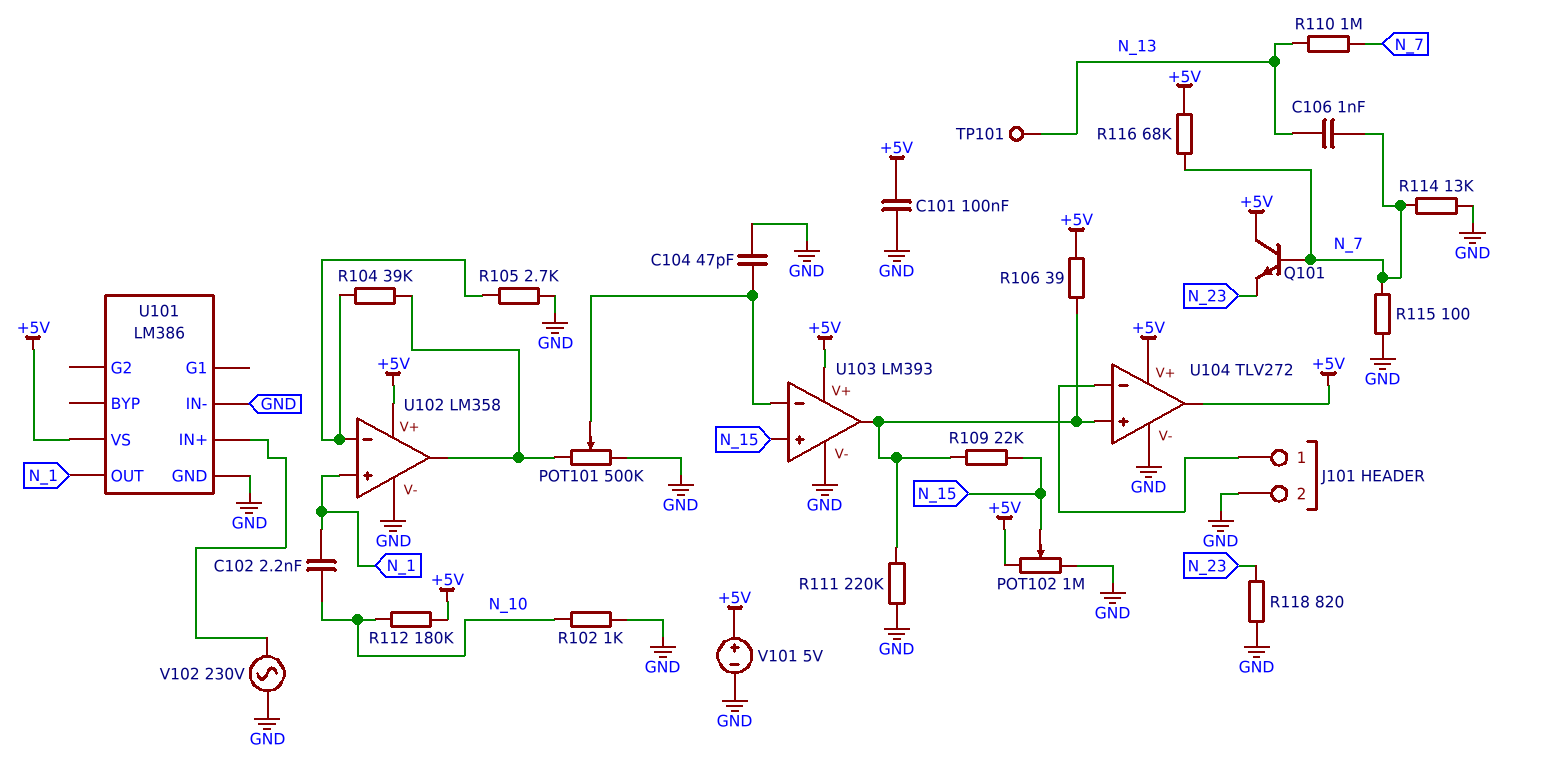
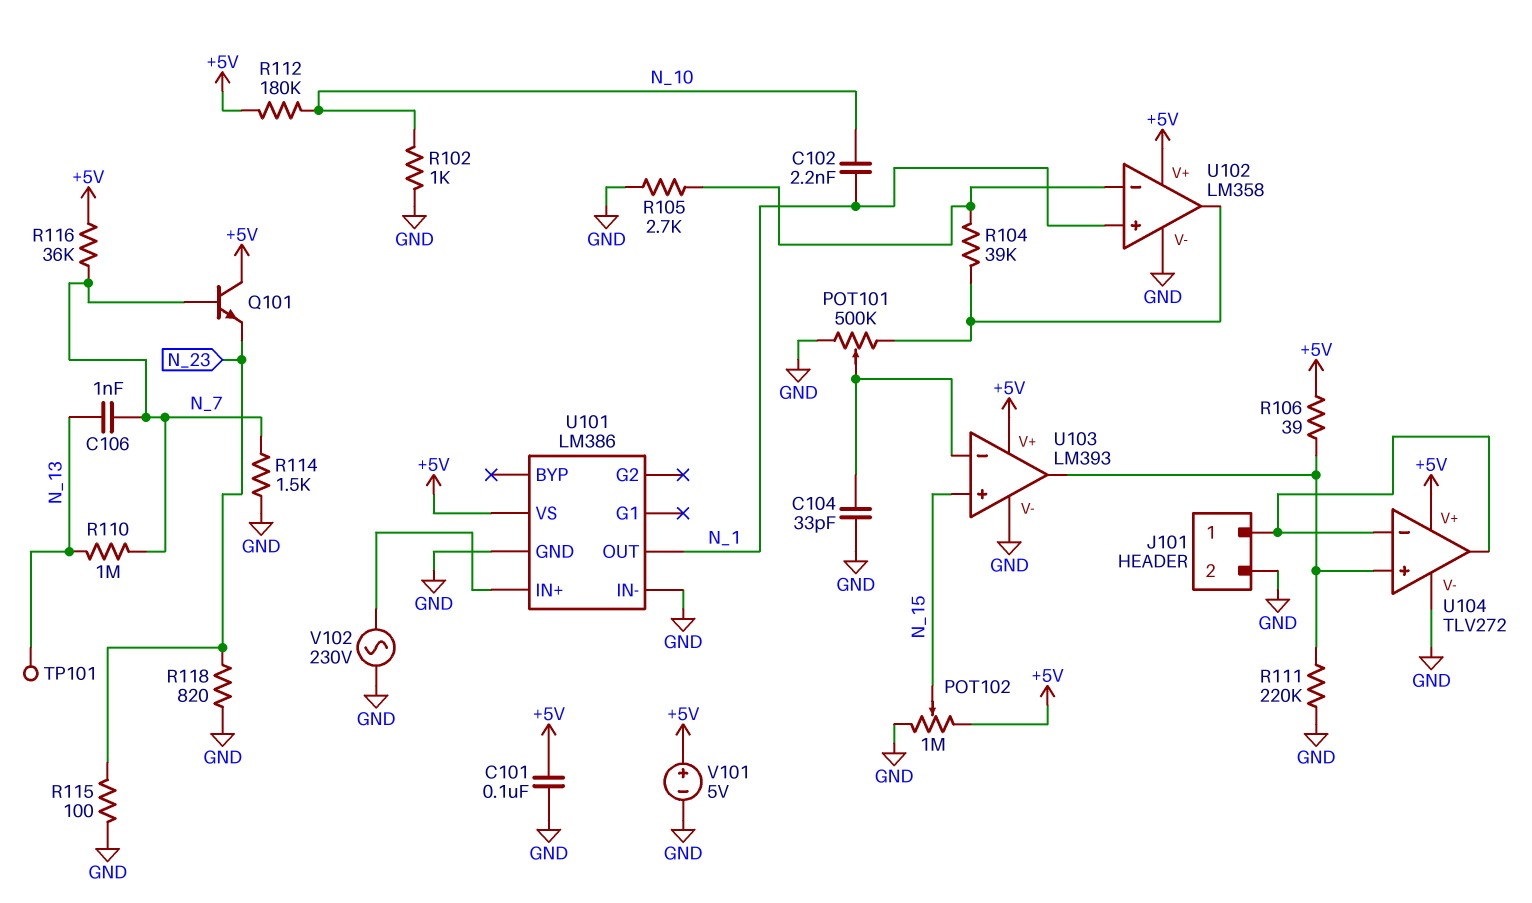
C104: 47pF (GND, U103/in-) -> 33pF (GND, U103/in-)
R109: 22k (N_15, U103/out) -> none
R114: 13k (GND, N_7) -> 1.5k (GND, N_7)
R115: 100 (GND, N_7) -> 100 (GND, N_23)
R116: 68k (+5V, N_7) -> 36k (+5V, N_7)
U104 pin out: +5V -> J101/1

